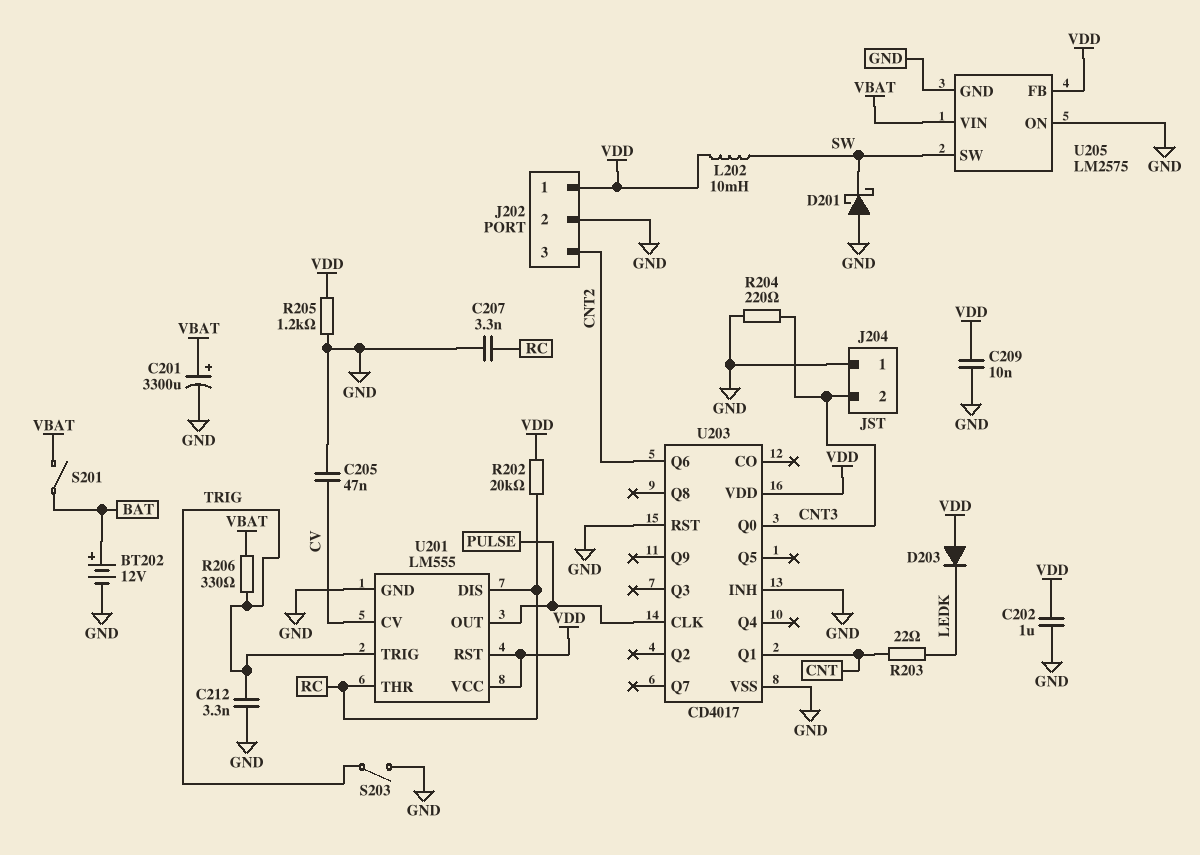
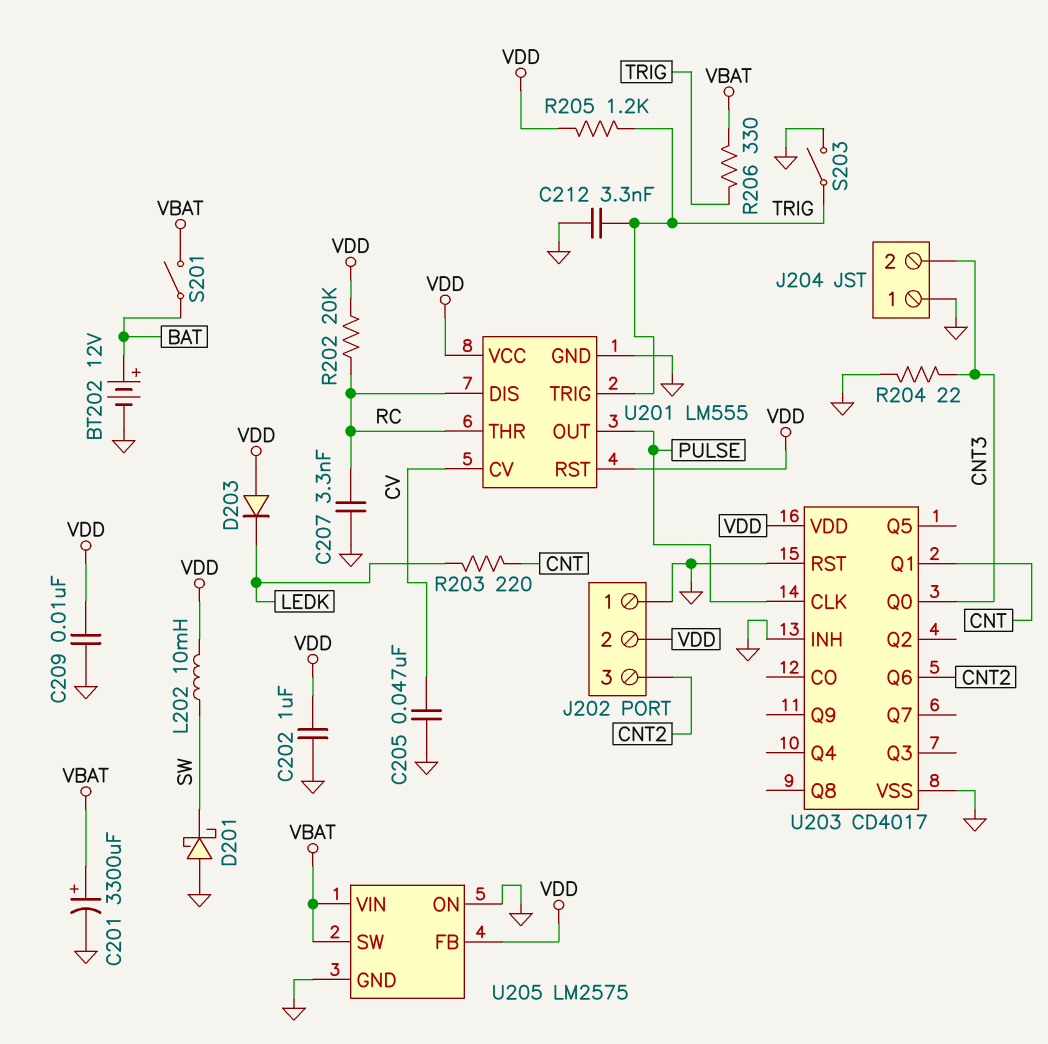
J202 pin 1: VDD -> GND
J202 pin 2: GND -> VDD
R203: 22 (CNT, LEDK) -> 220 (CNT, LEDK)
R204: 220 (CNT3, GND) -> 22 (CNT3, GND)
R205: 1.2k (GND, VDD) -> 1.2k (TRIG, VDD)
U205 pin SW: SW -> VBAT

